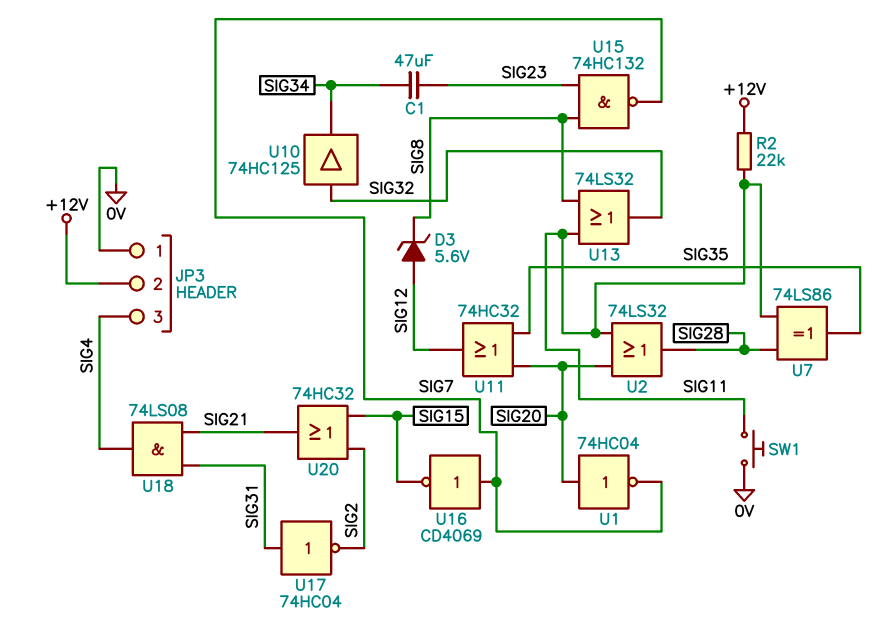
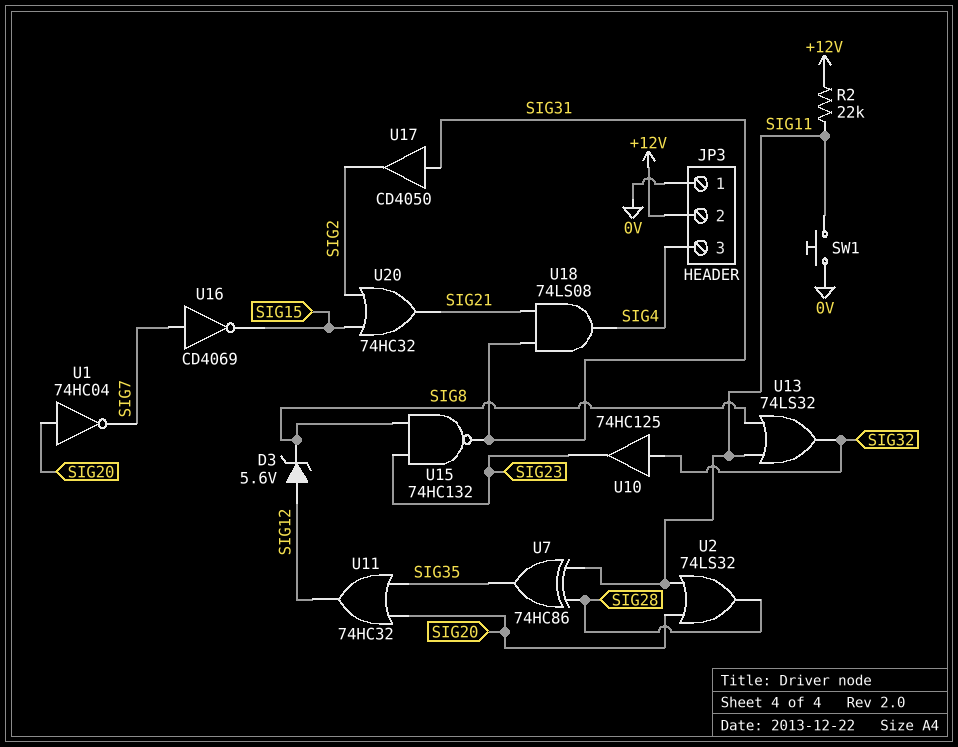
C1: 47uF (SIG23, SIG34) -> none
U7: XOR 74LS86 (in SIG11, in SIG28, out SIG35) -> XOR 74HC86 (in SIG11, in SIG28, out SIG35)
U10: buffer 74HC125 (in SIG32, out SIG34) -> buffer 74HC125 (in SIG32, out SIG23)
U15: NAND 74HC132 (in SIG8, in SIG23, out SIG7) -> NAND 74HC132 (in SIG8, in SIG23, out SIG31)
U17: NOT 74HC04 (in SIG31, out SIG2) -> buffer CD4050 (in SIG31, out SIG2)

